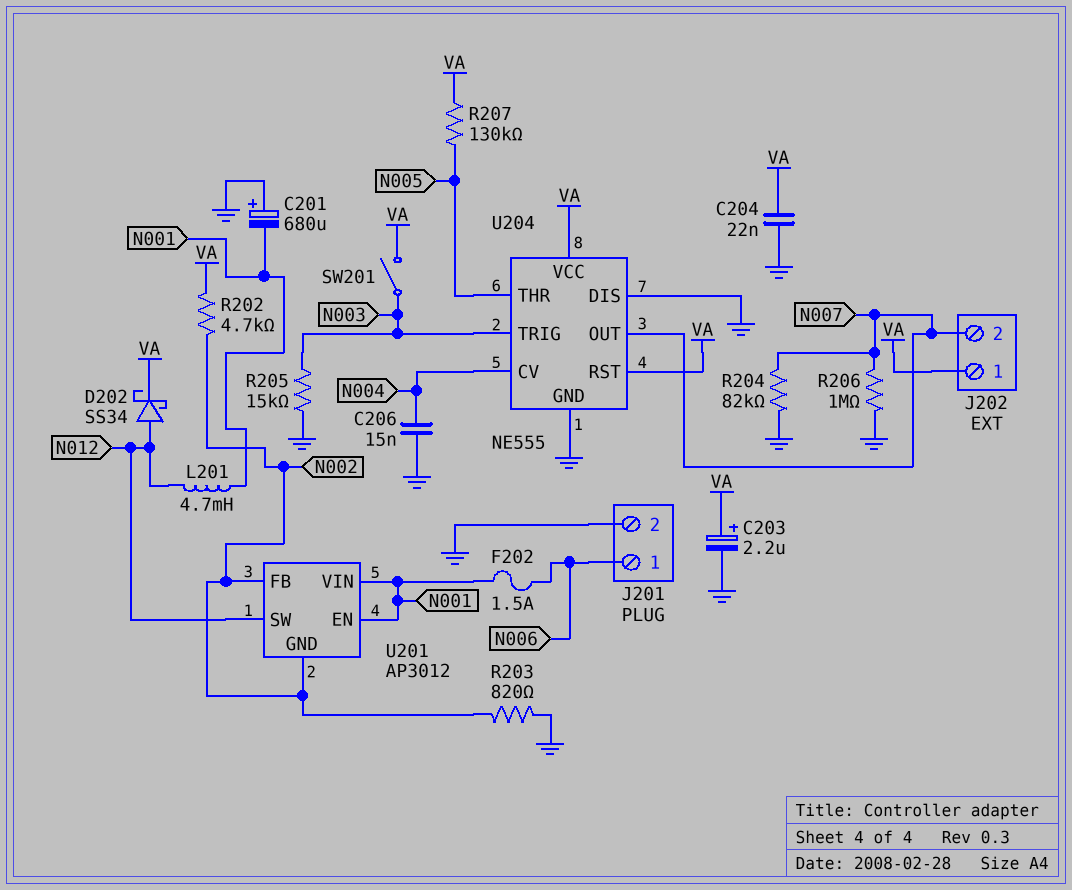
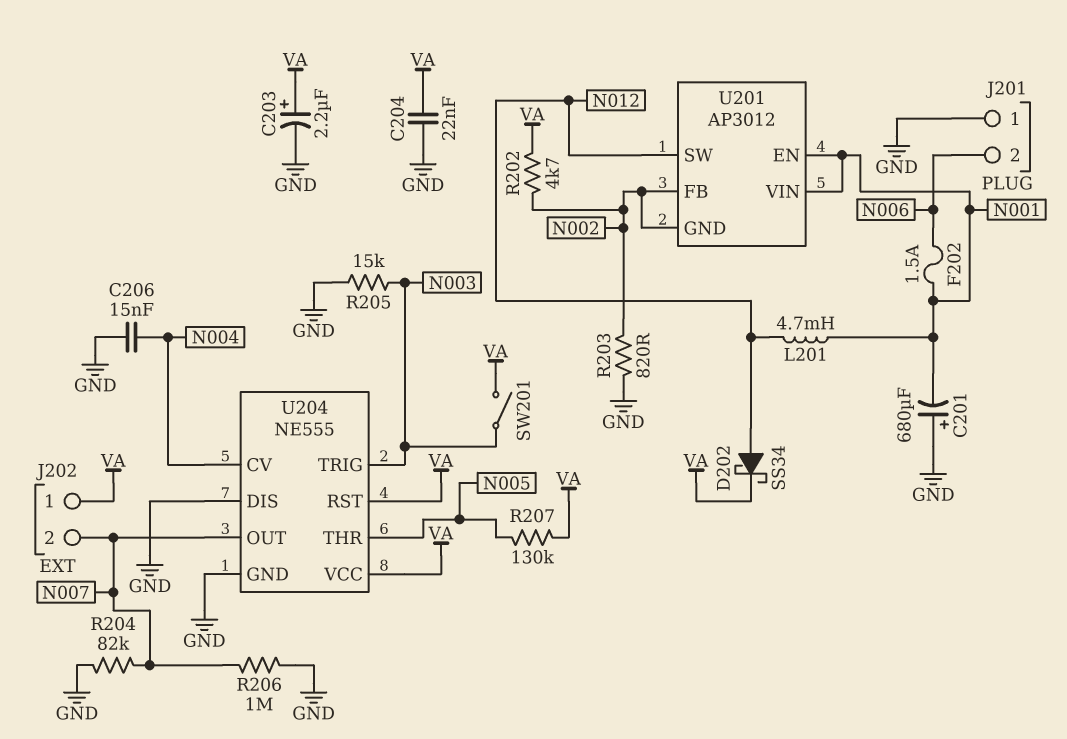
J201 pin 1: N006 -> GND
J201 pin 2: GND -> N006

